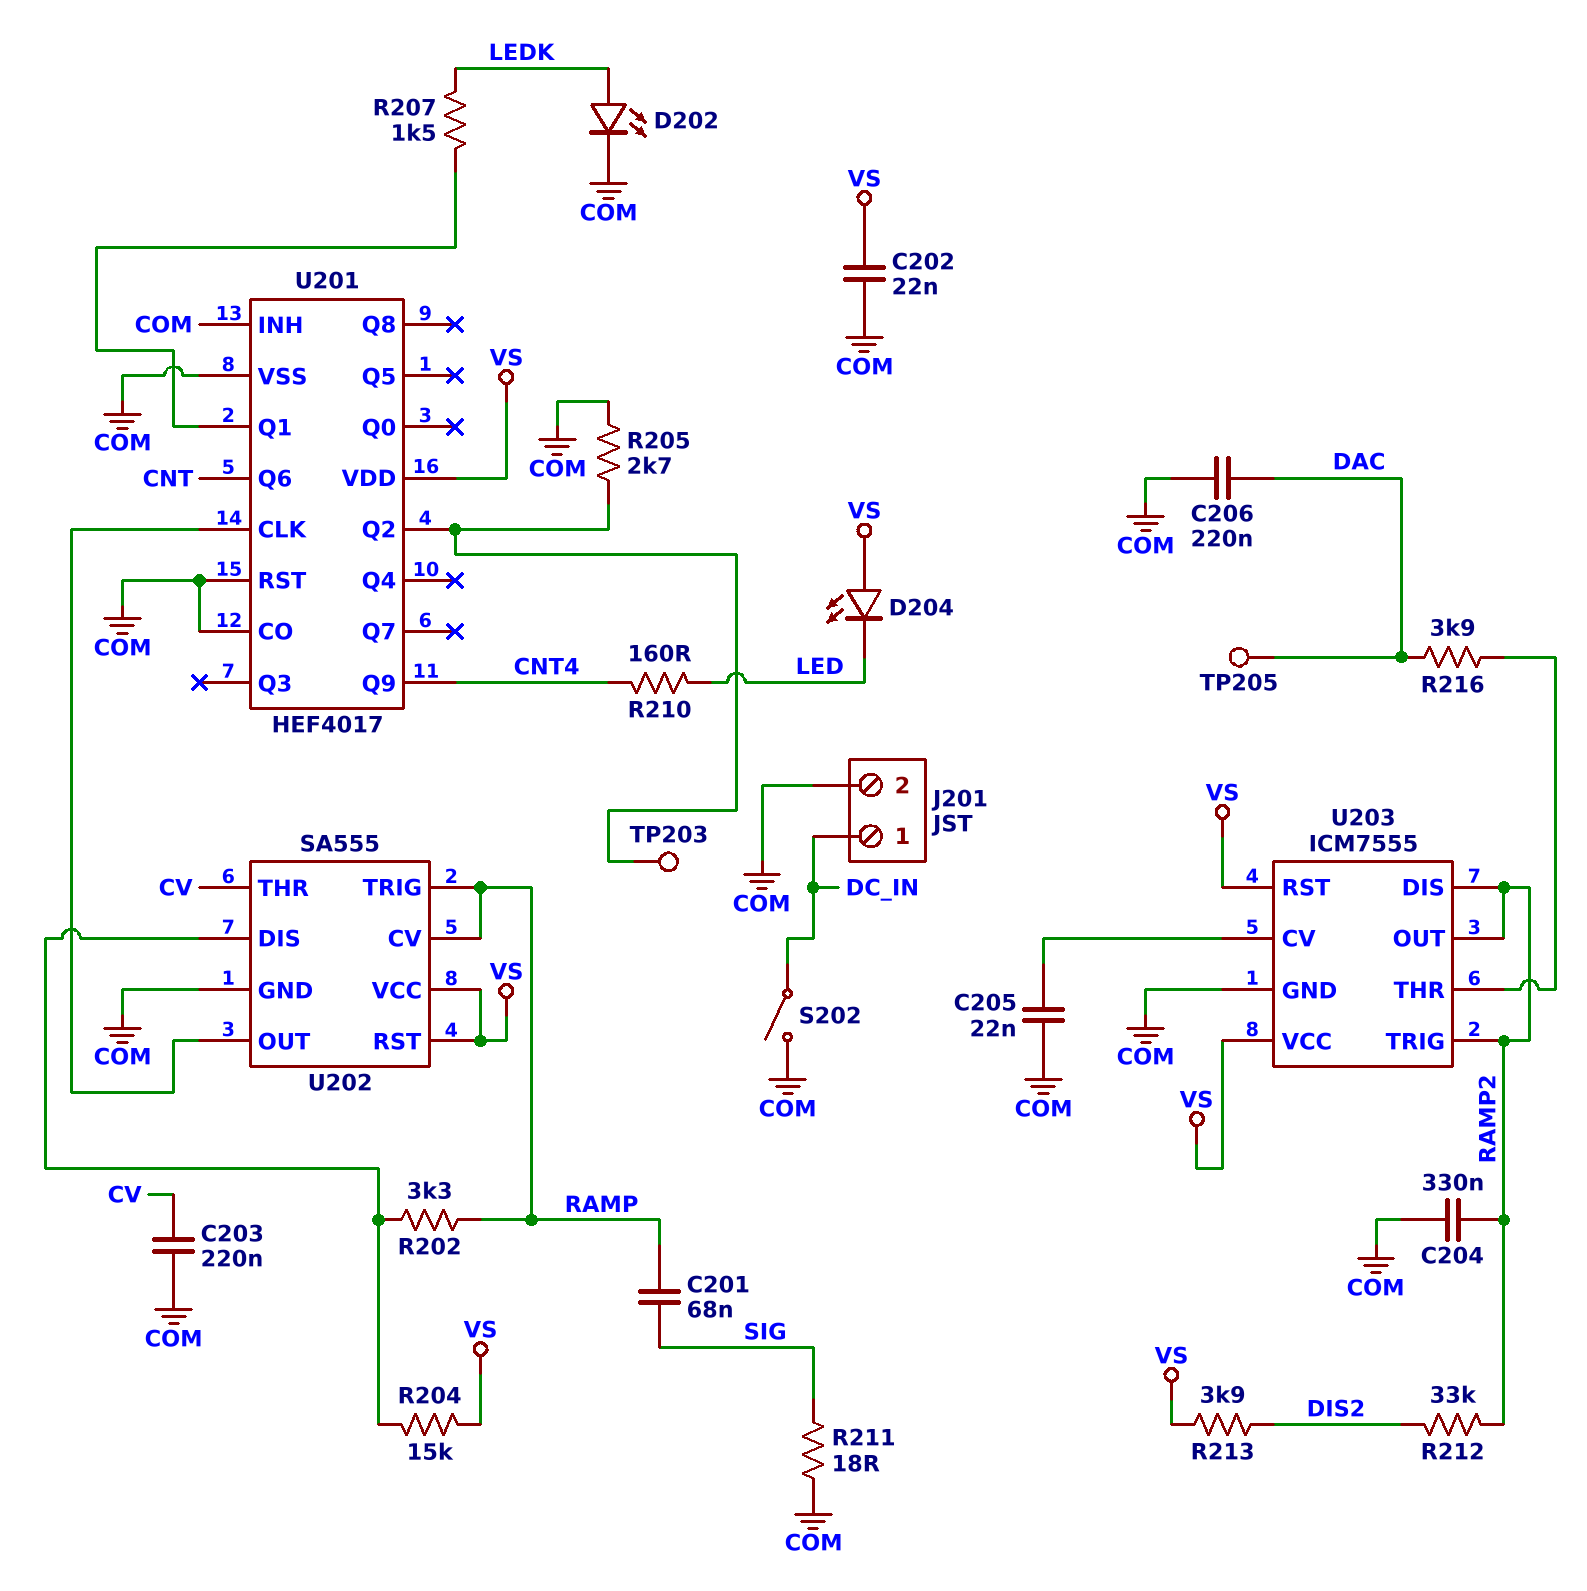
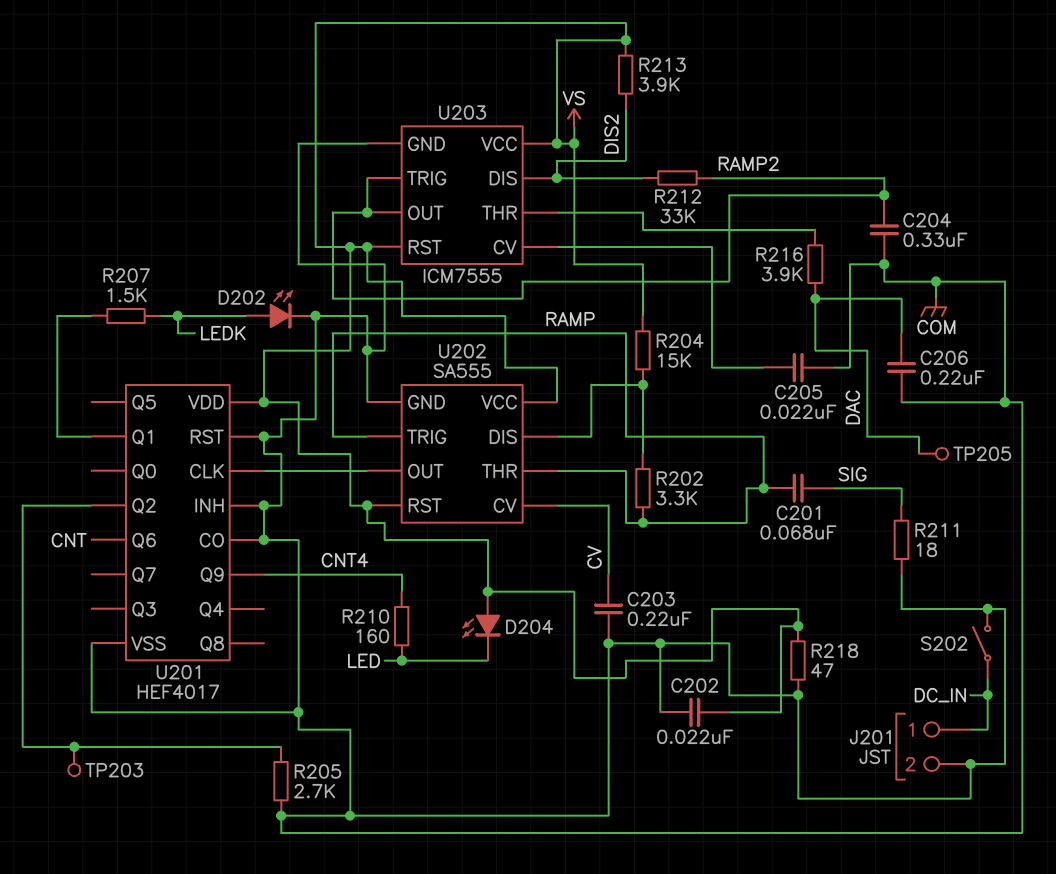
R218: none -> 47 (COM, VS)
U202 pin CV: RAMP -> CV
U202 pin THR: CV -> RAMP
U203 pin DIS: RAMP2 -> DIS2

